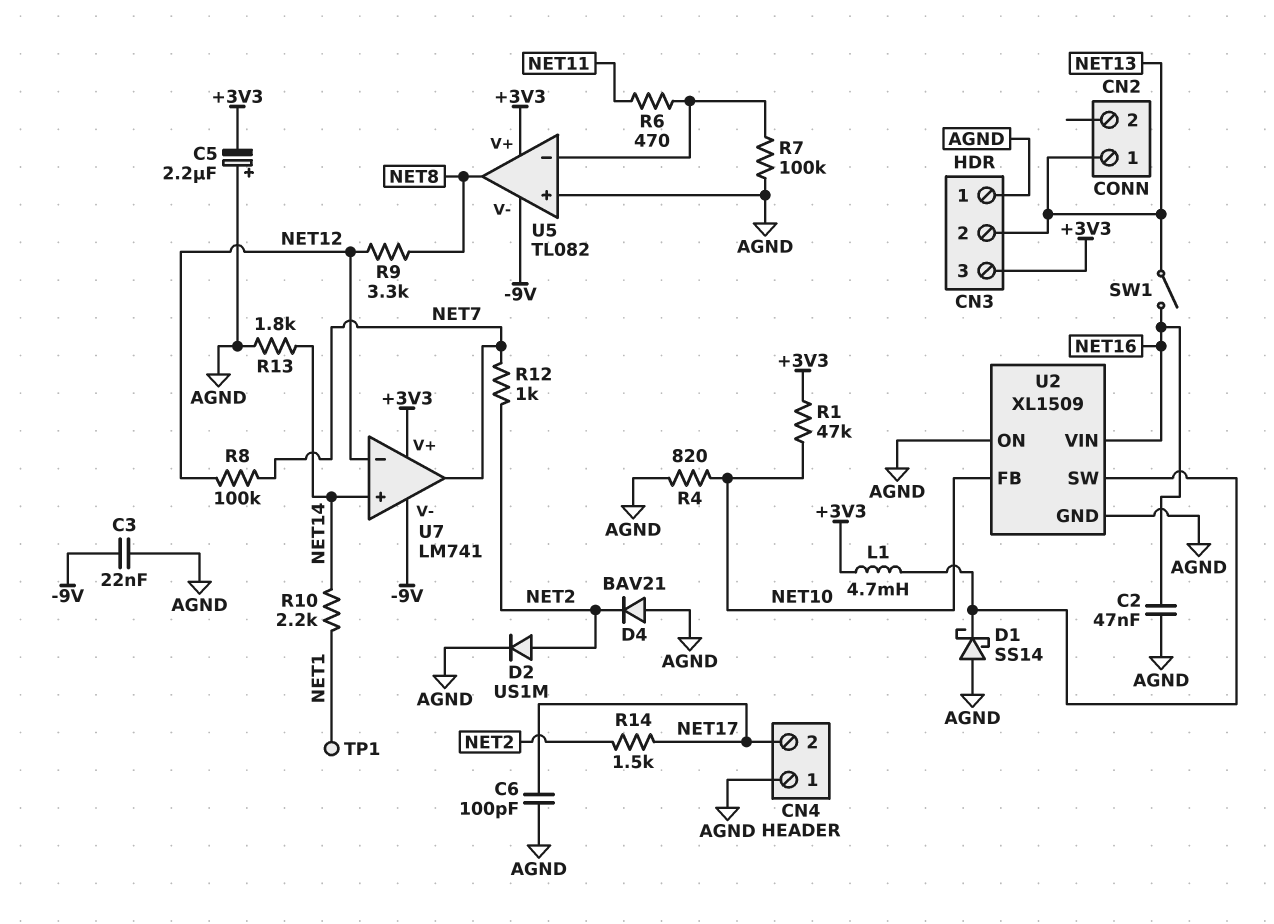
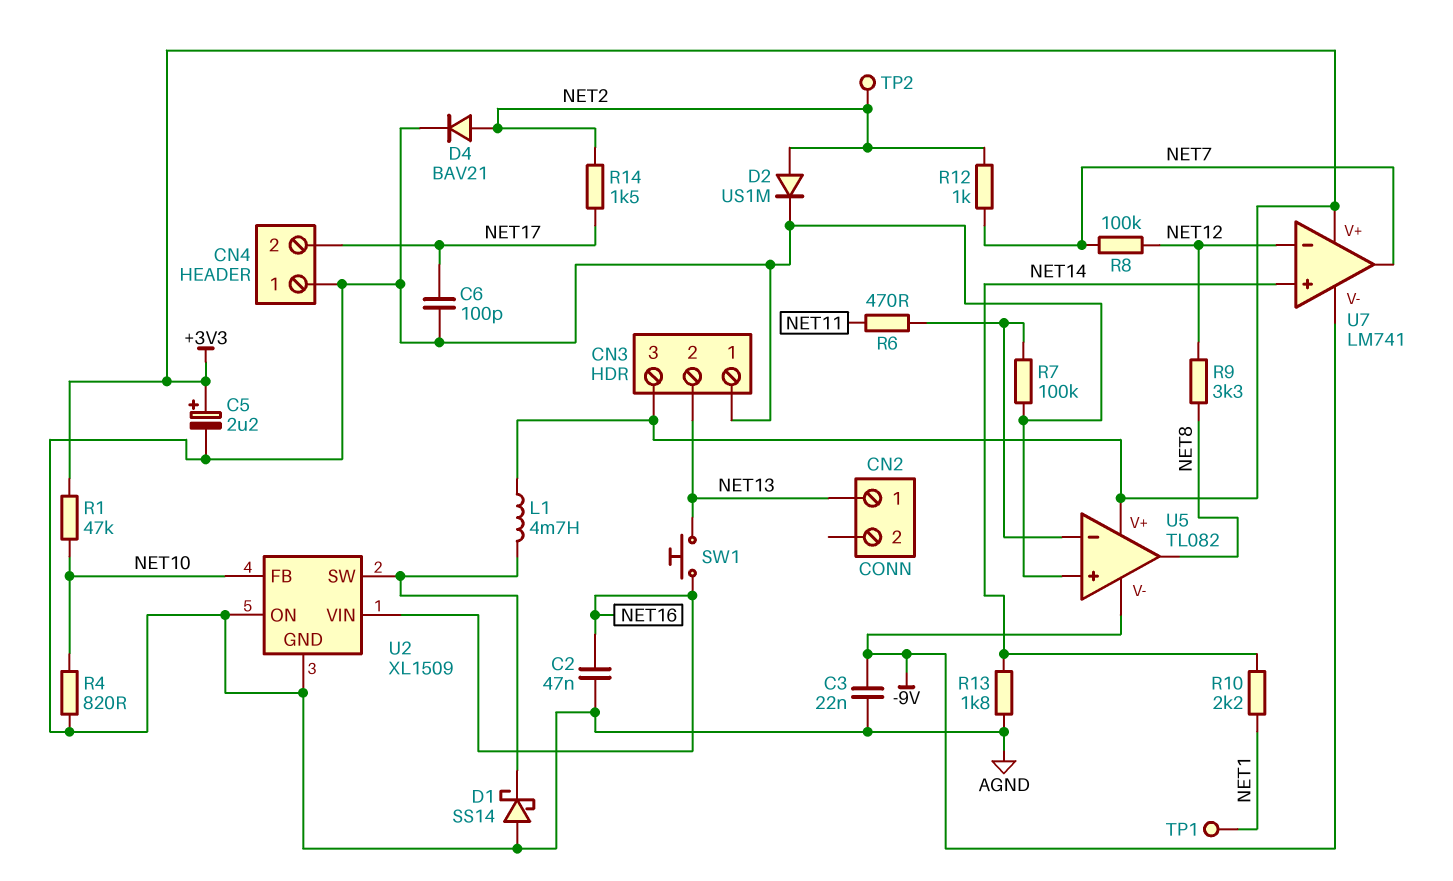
C5: 2.2uF (plus AGND, minus +3V3) -> 2.2uF (plus +3V3, minus AGND)
D4: diode BAV21 (A AGND, K NET2) -> diode BAV21 (A NET2, K AGND)
SW1: switch (NET13, NET16) -> button (NET13, NET16)
TP2: none -> test point (NET2)

